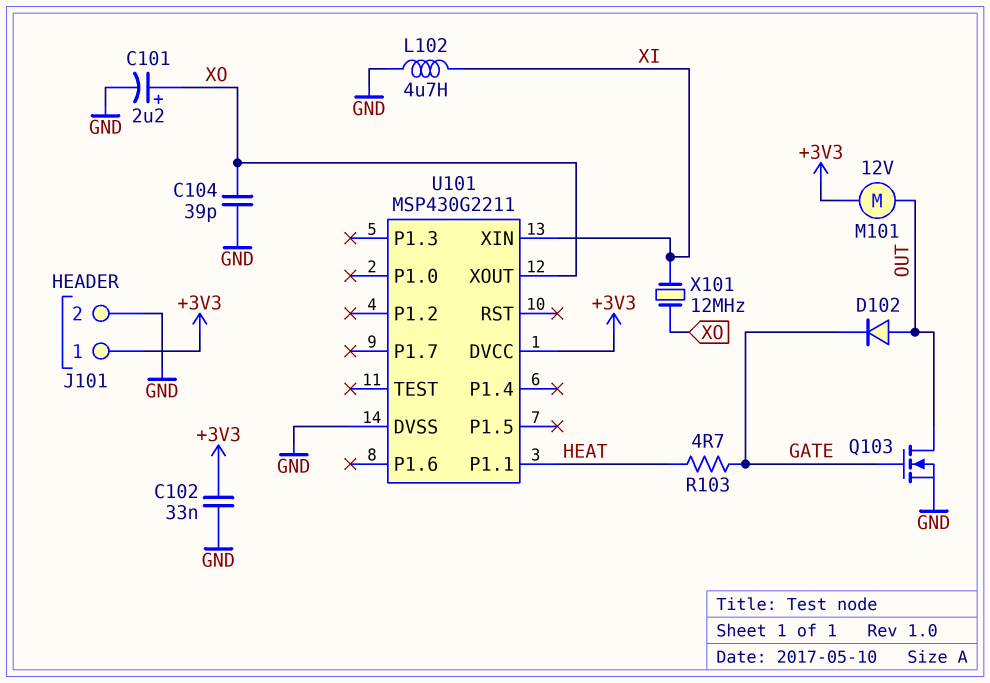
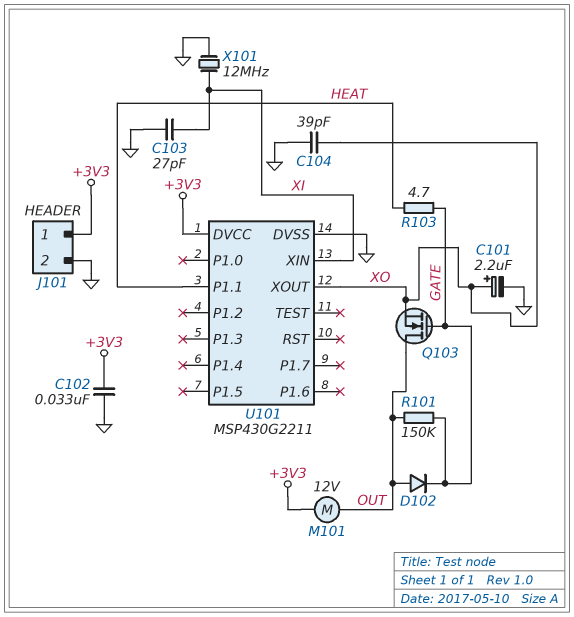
C103: none -> 27pF (GND, XI)
L102: 4.7uH (GND, XI) -> none
Q103: NMOS (G GATE, D OUT, S GND) -> NMOS (G GATE, D OUT, S XO)
R101: none -> 150k (GATE, OUT)
X101: 12MHz (XI, XO) -> 12MHz (GND, XI)

